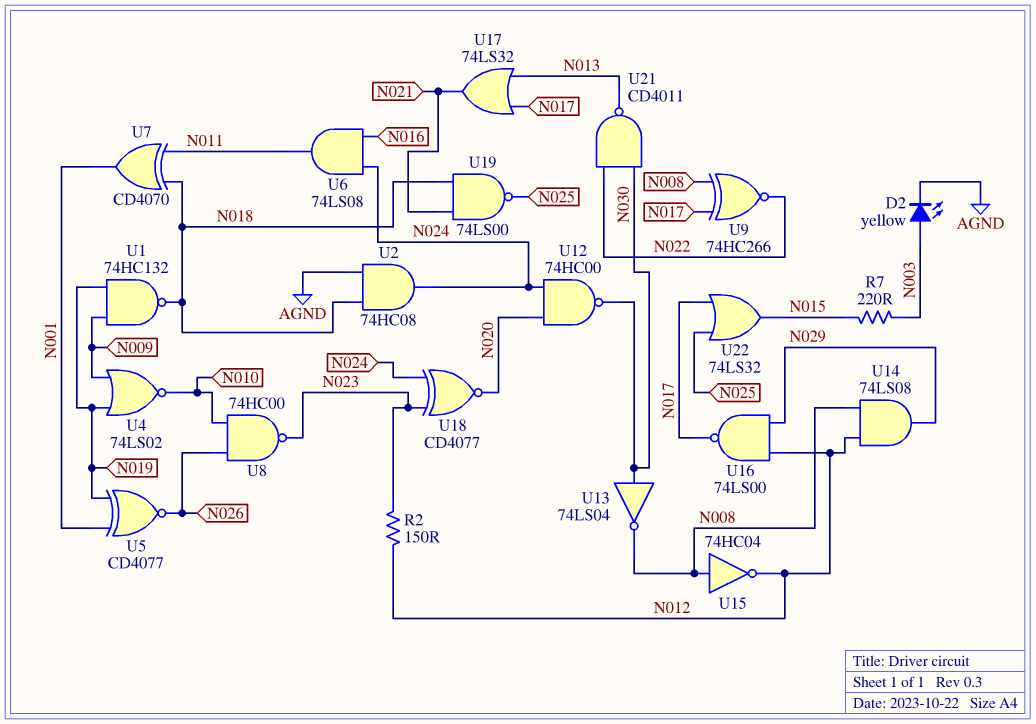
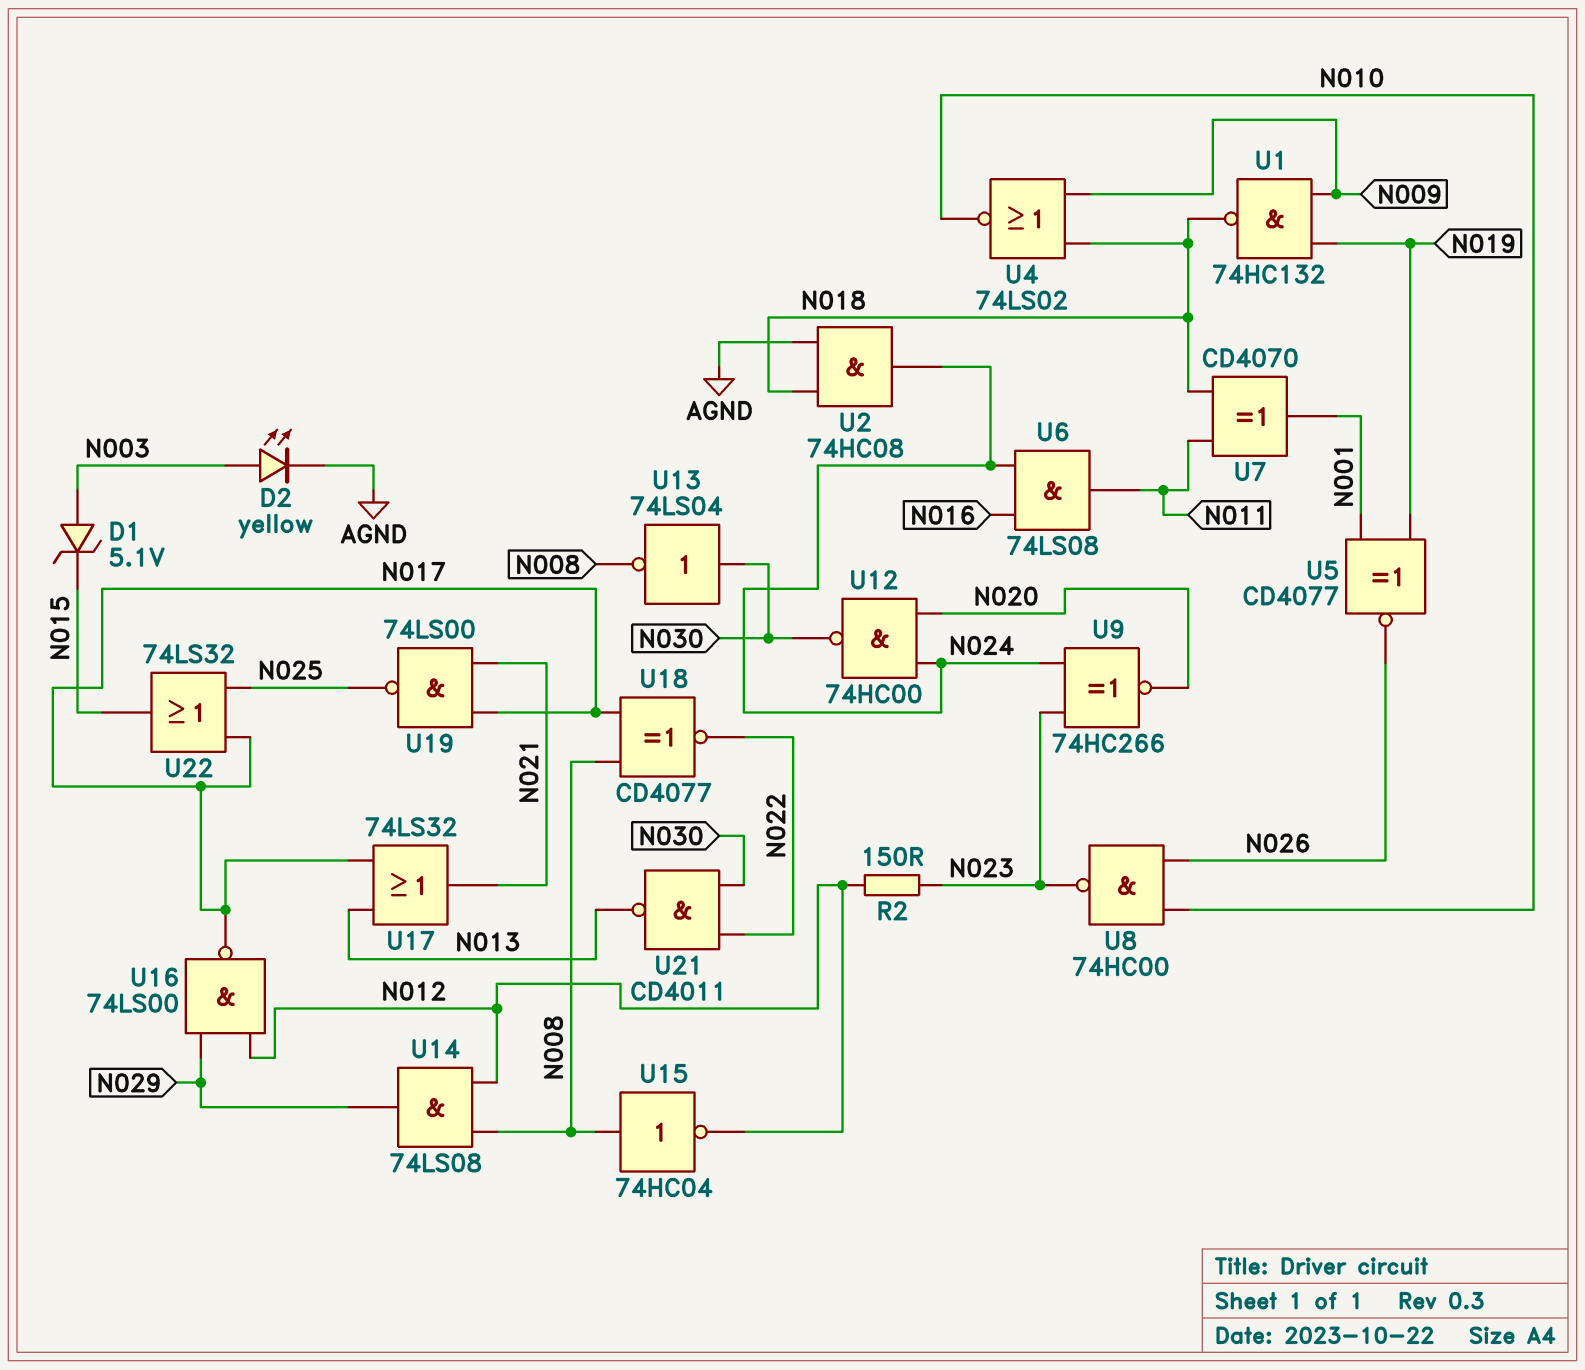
D1: none -> zener 5.1V (A N003, K N015)
R7: 220 (N003, N015) -> none
U4: NOR 74LS02 (in N009, in N019, out N010) -> NOR 74LS02 (in N009, in N018, out N010)
U9: XNOR 74HC266 (in N008, in N017, out N022) -> XNOR 74HC266 (in N023, in N024, out N020)
U18: XNOR CD4077 (in N023, in N024, out N020) -> XNOR CD4077 (in N008, in N017, out N022)
U19: NAND 74LS00 (in N018, in N021, out N025) -> NAND 74LS00 (in N017, in N021, out N025)

